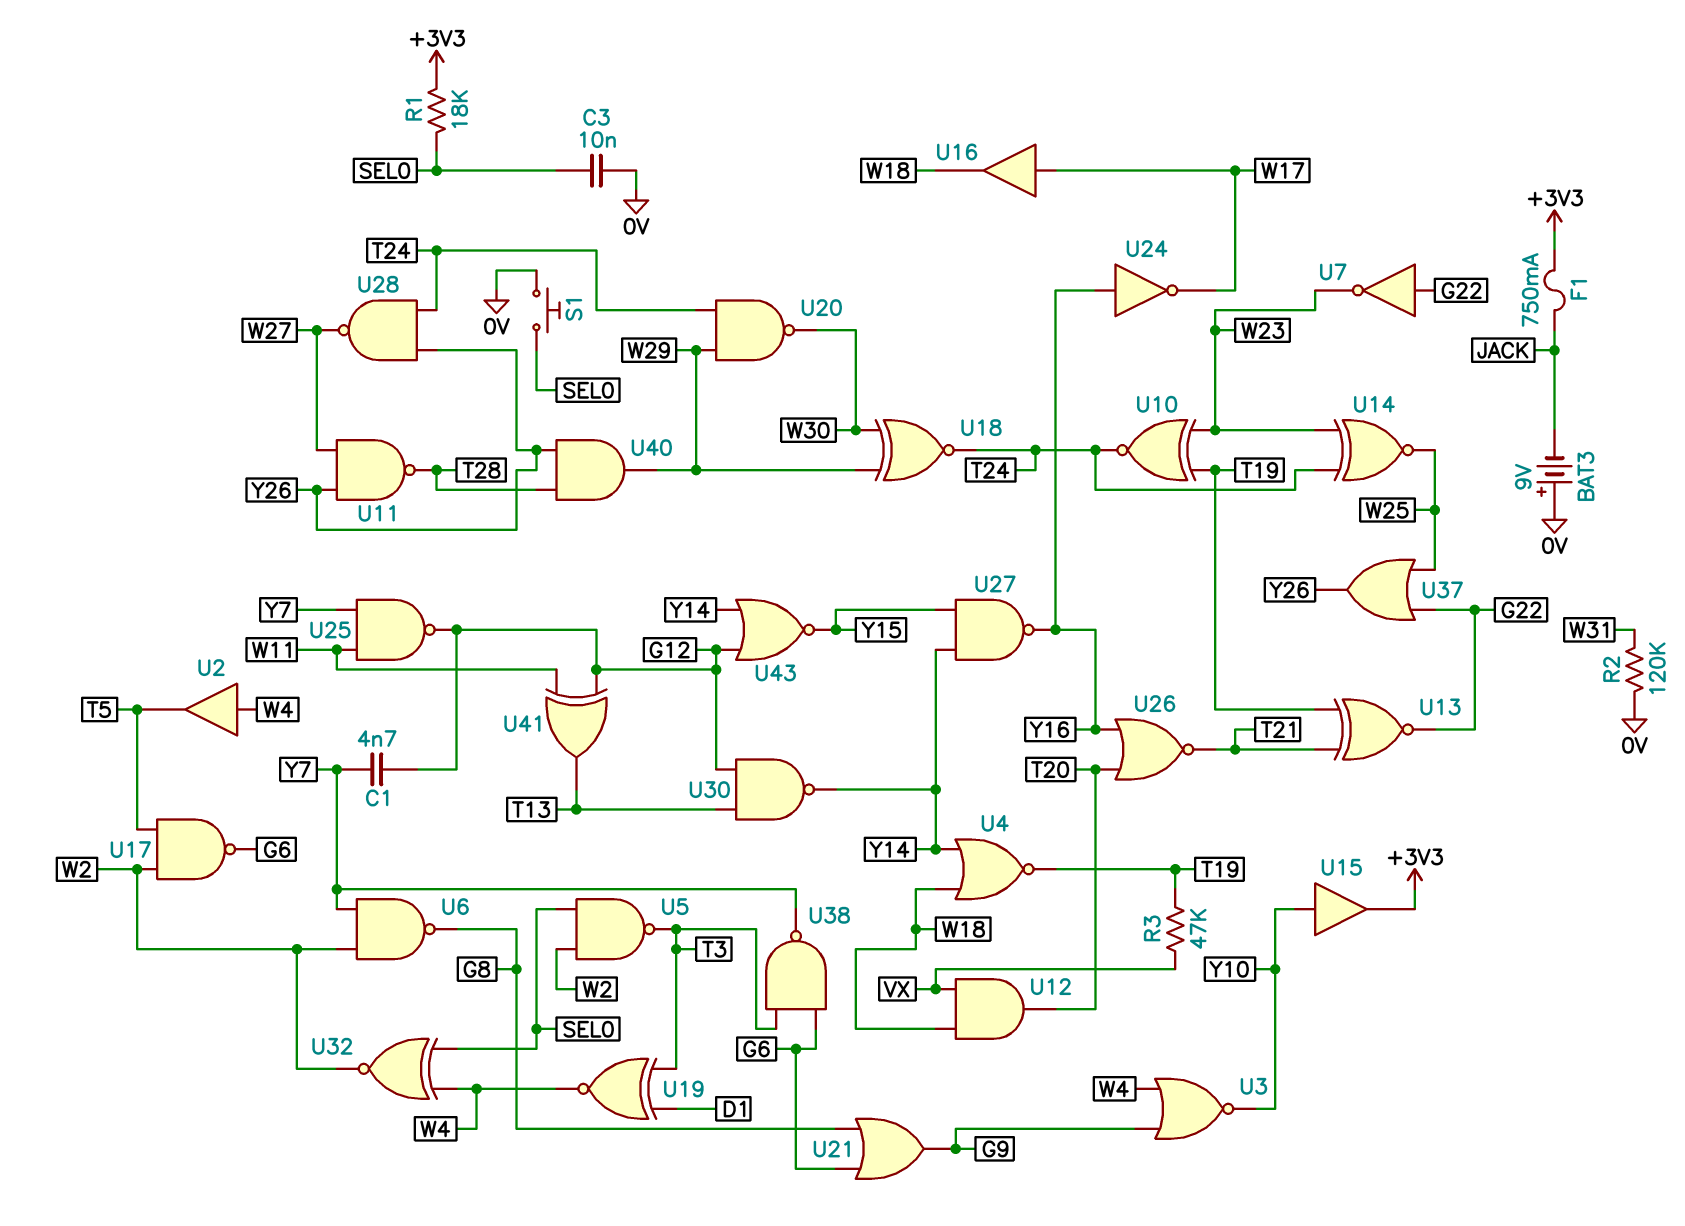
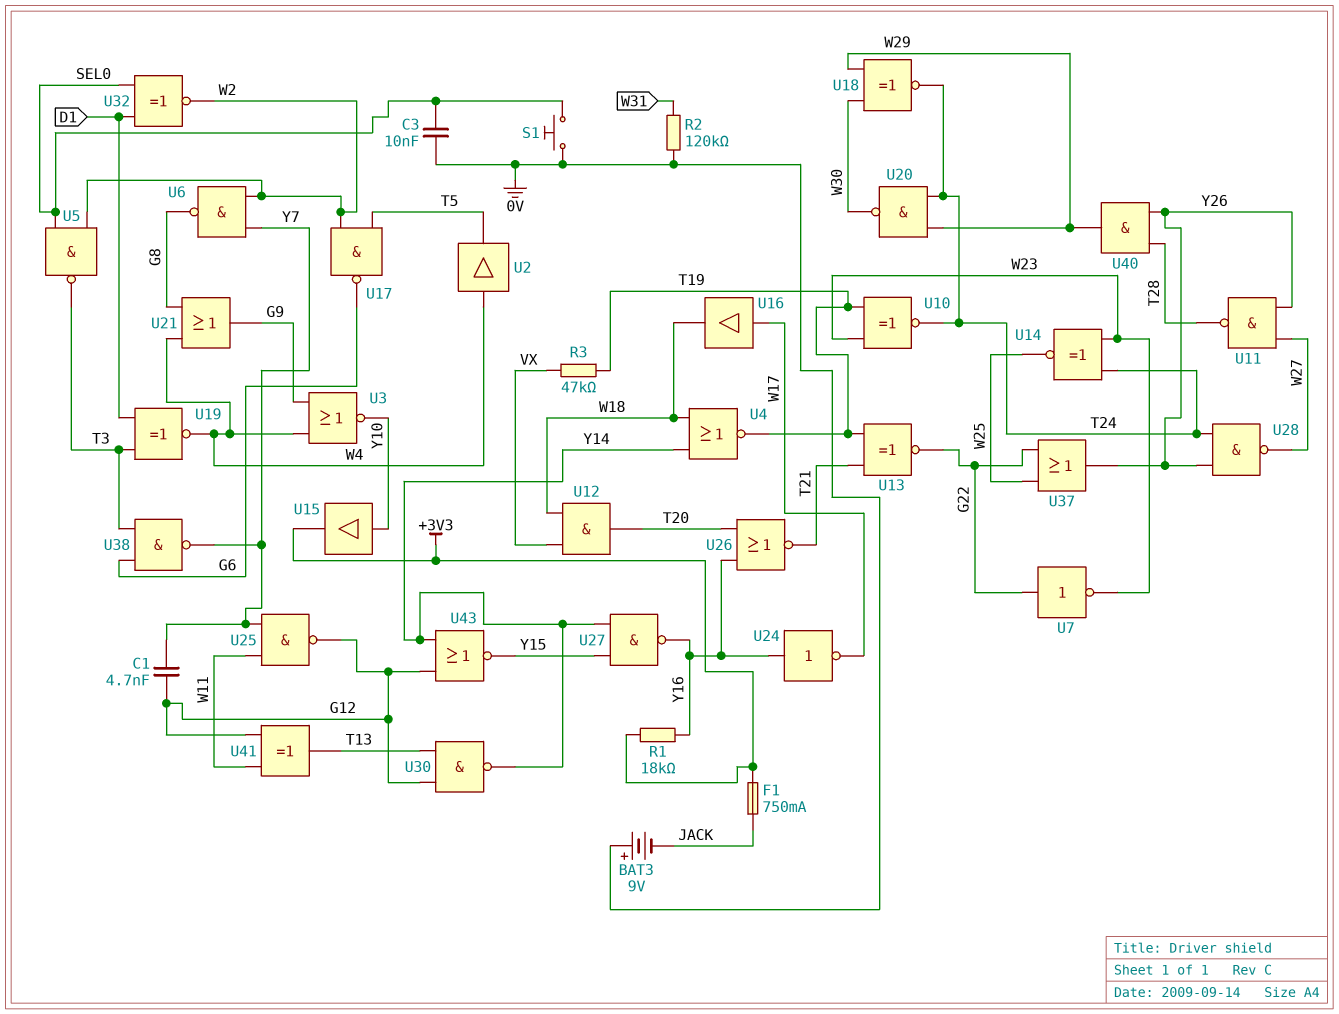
R1: 18k (+3V3, SEL0) -> 18k (+3V3, Y16)
U21: OR (in G6, in G8, out G9) -> OR (in G8, in W4, out G9)
U32: XNOR (in SEL0, in W4, out W2) -> XNOR (in D1, in SEL0, out W2)

